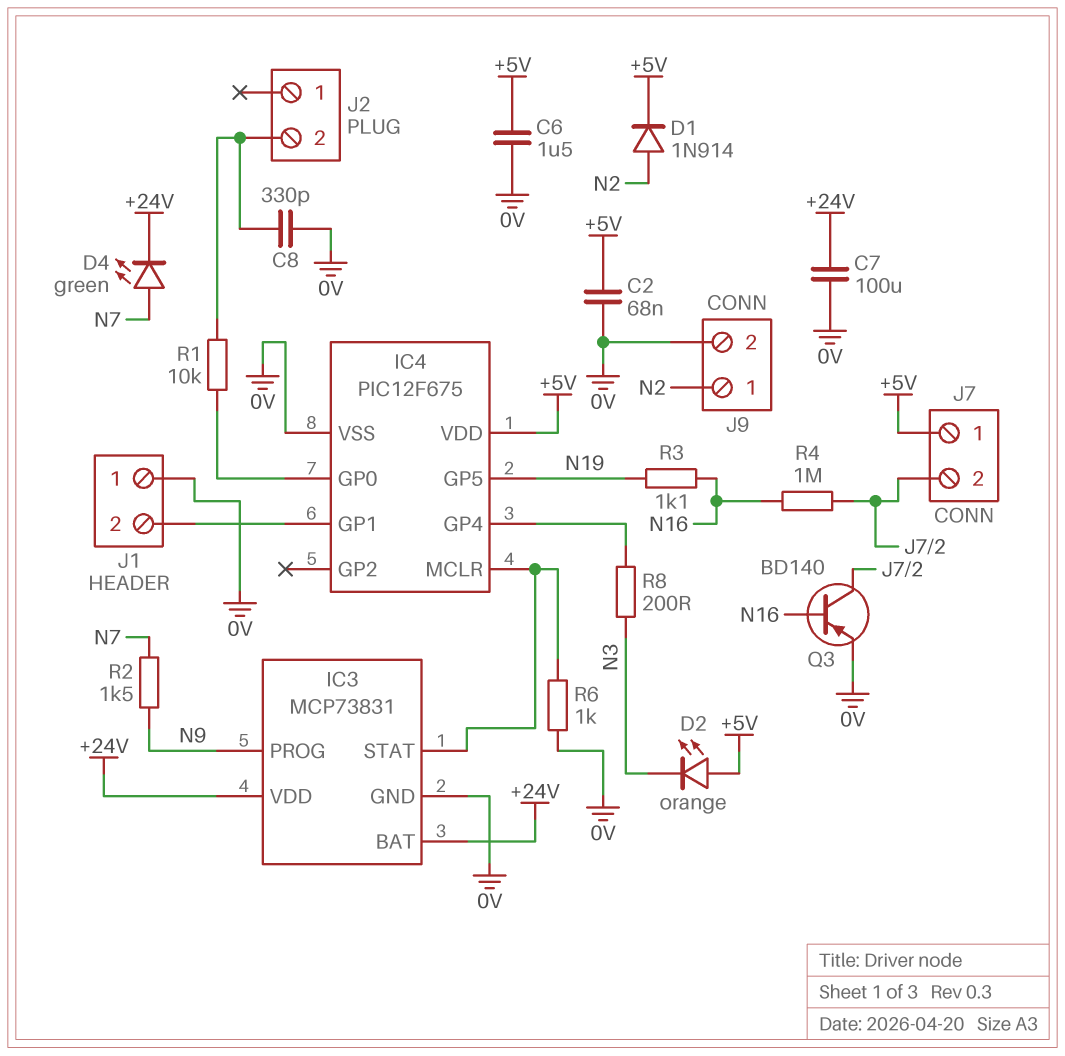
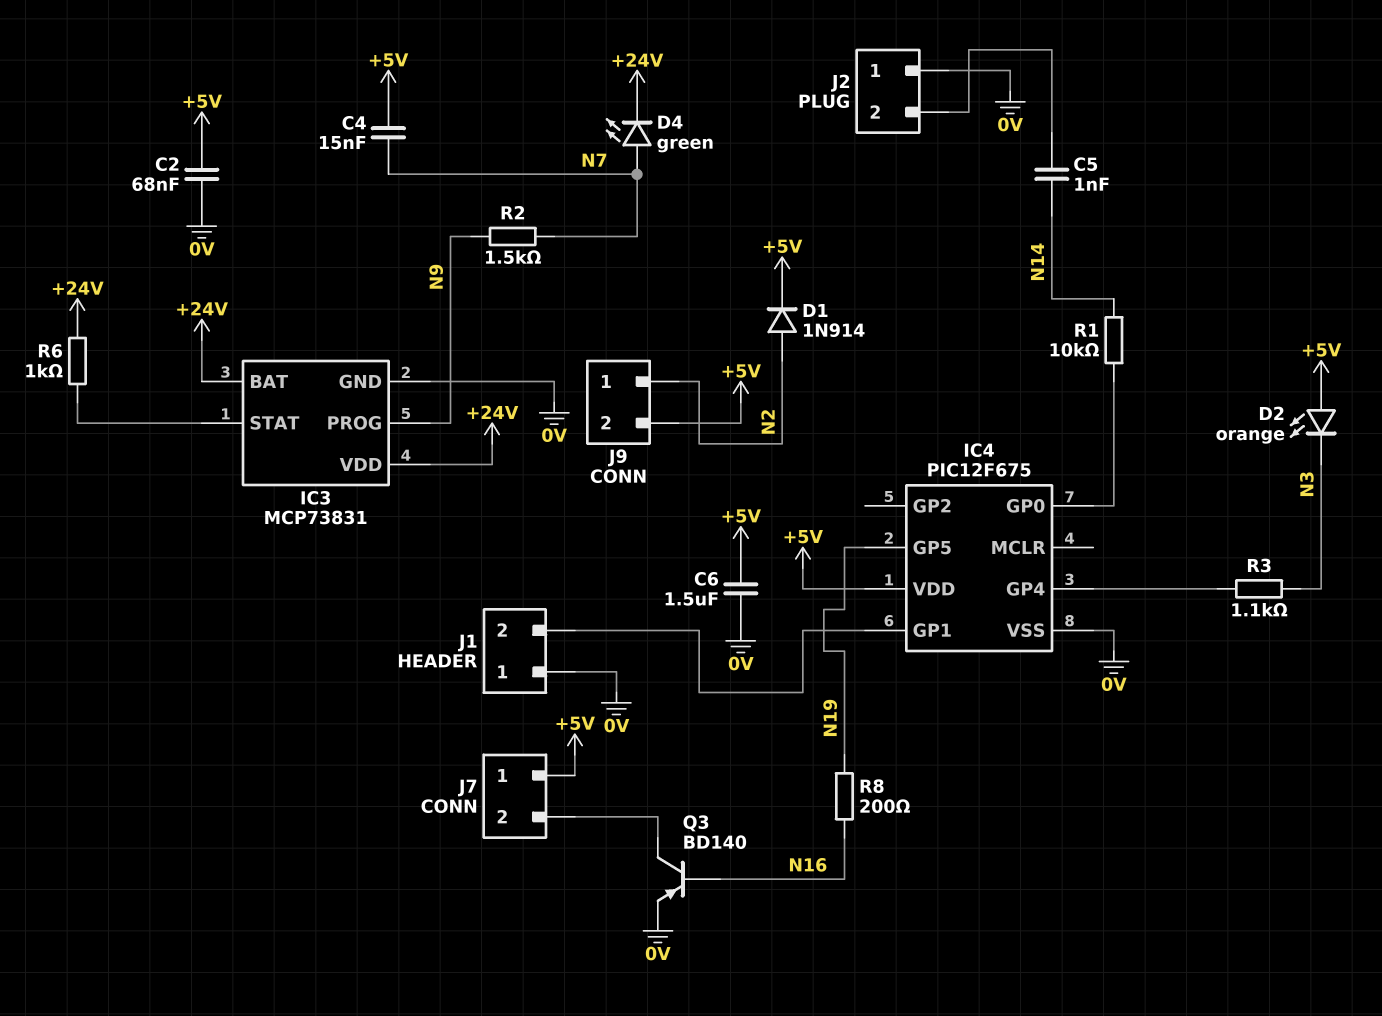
C4: none -> 15nF (+5V, N7)
C5: none -> 1nF (J2/2, N14)
C7: 100uF (+24V, 0V) -> none
C8: 330pF (0V, J2/2) -> none
IC4 pin MCLR: IC3/STAT -> none
J2 pin 1: none -> 0V
J9 pin 2: 0V -> +5V
R1: 10k (IC4/GP0, J2/2) -> 10k (IC4/GP0, N14)
R3: 1.1k (N16, N19) -> 1.1k (IC4/GP4, N3)
R4: 1M (J7/2, N16) -> none
R6: 1k (0V, IC3/STAT) -> 1k (+24V, IC3/STAT)
R8: 200 (IC4/GP4, N3) -> 200 (N16, N19)

